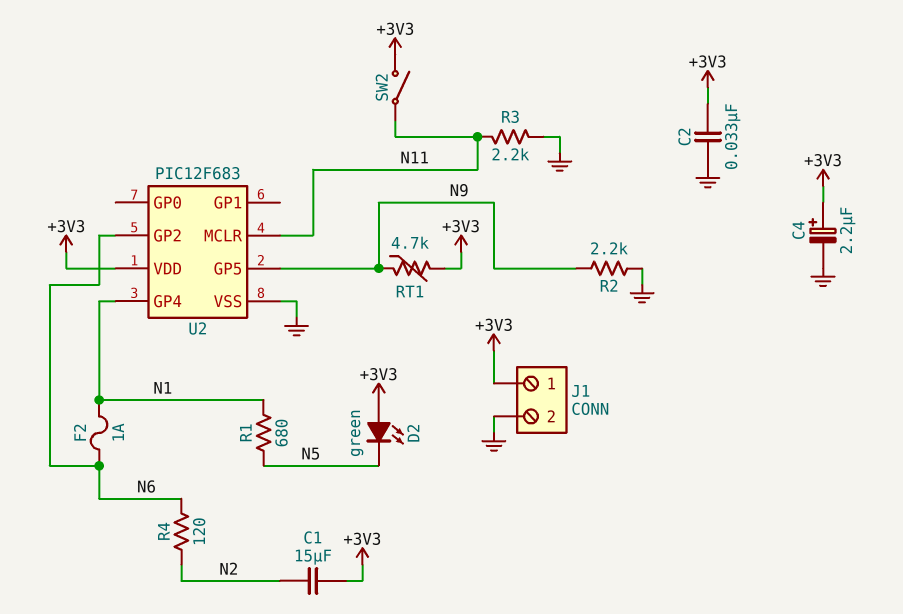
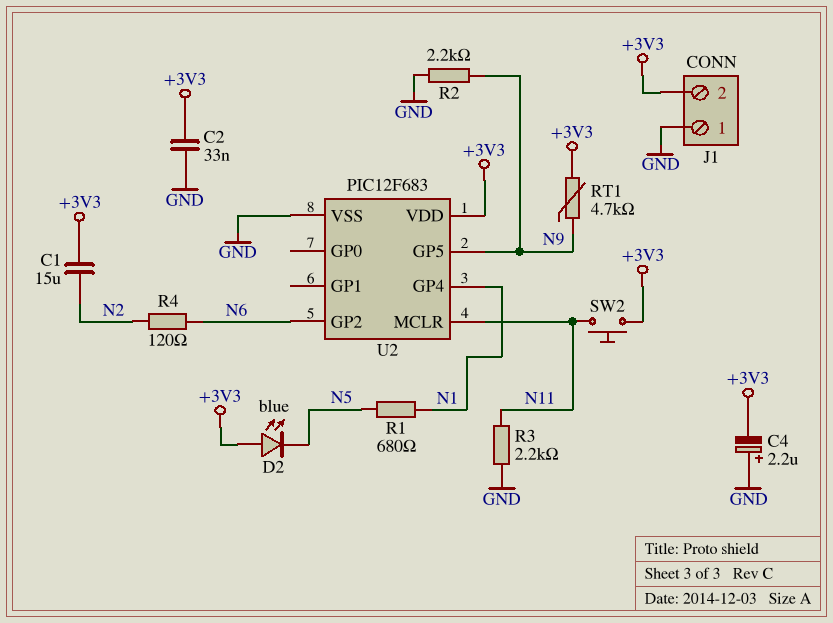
C4: 2.2uF (plus +3V3, minus GND) -> 2.2uF (plus GND, minus +3V3)
D2: LED green (A +3V3, K N5) -> LED blue (A +3V3, K N5)
F2: 1A (N1, N6) -> none
J1 pin 1: +3V3 -> GND
J1 pin 2: GND -> +3V3
SW2: switch (+3V3, N11) -> button (+3V3, N11)

